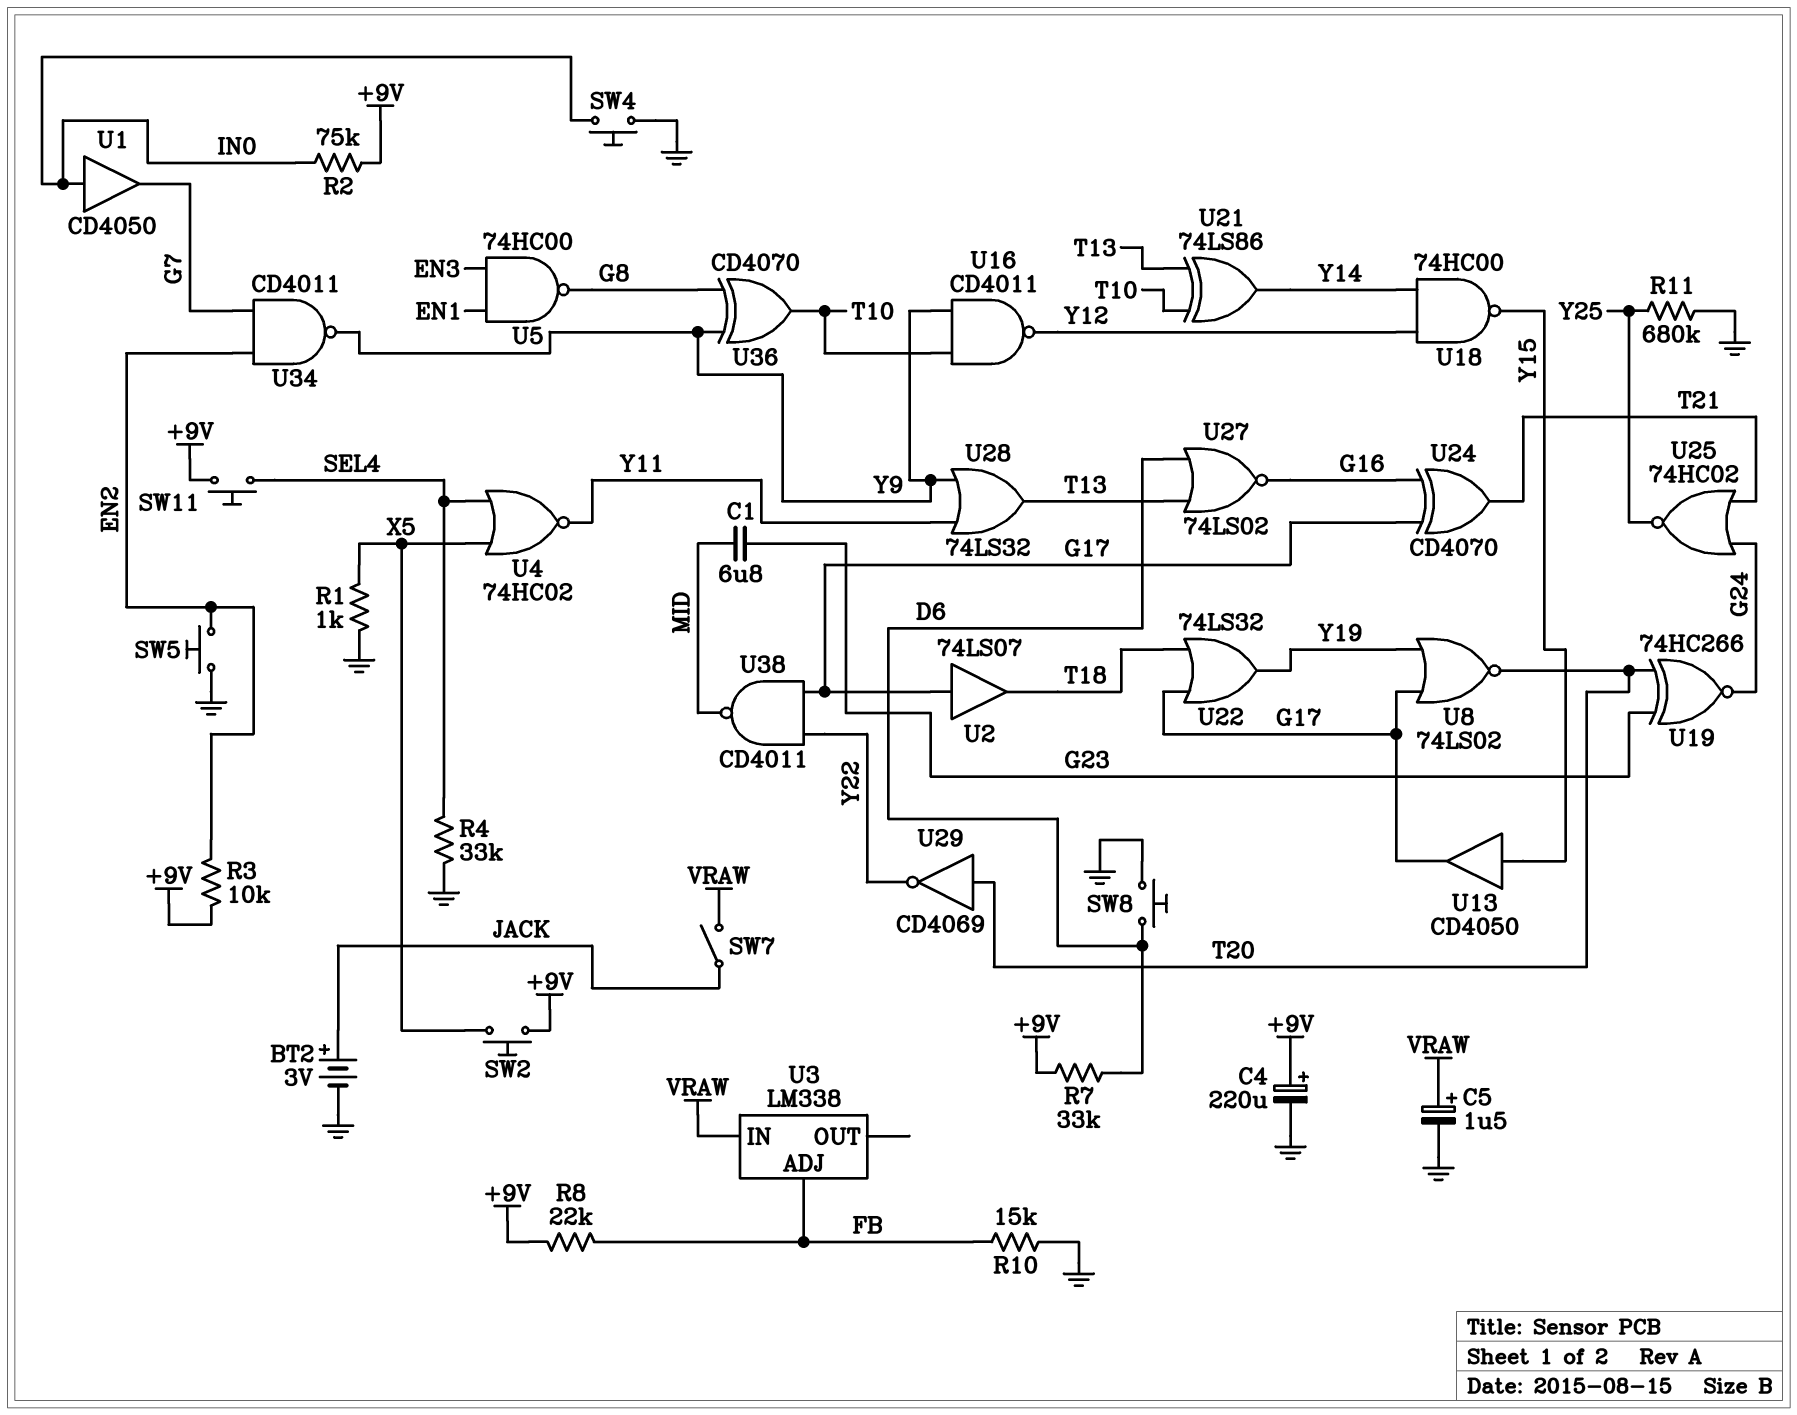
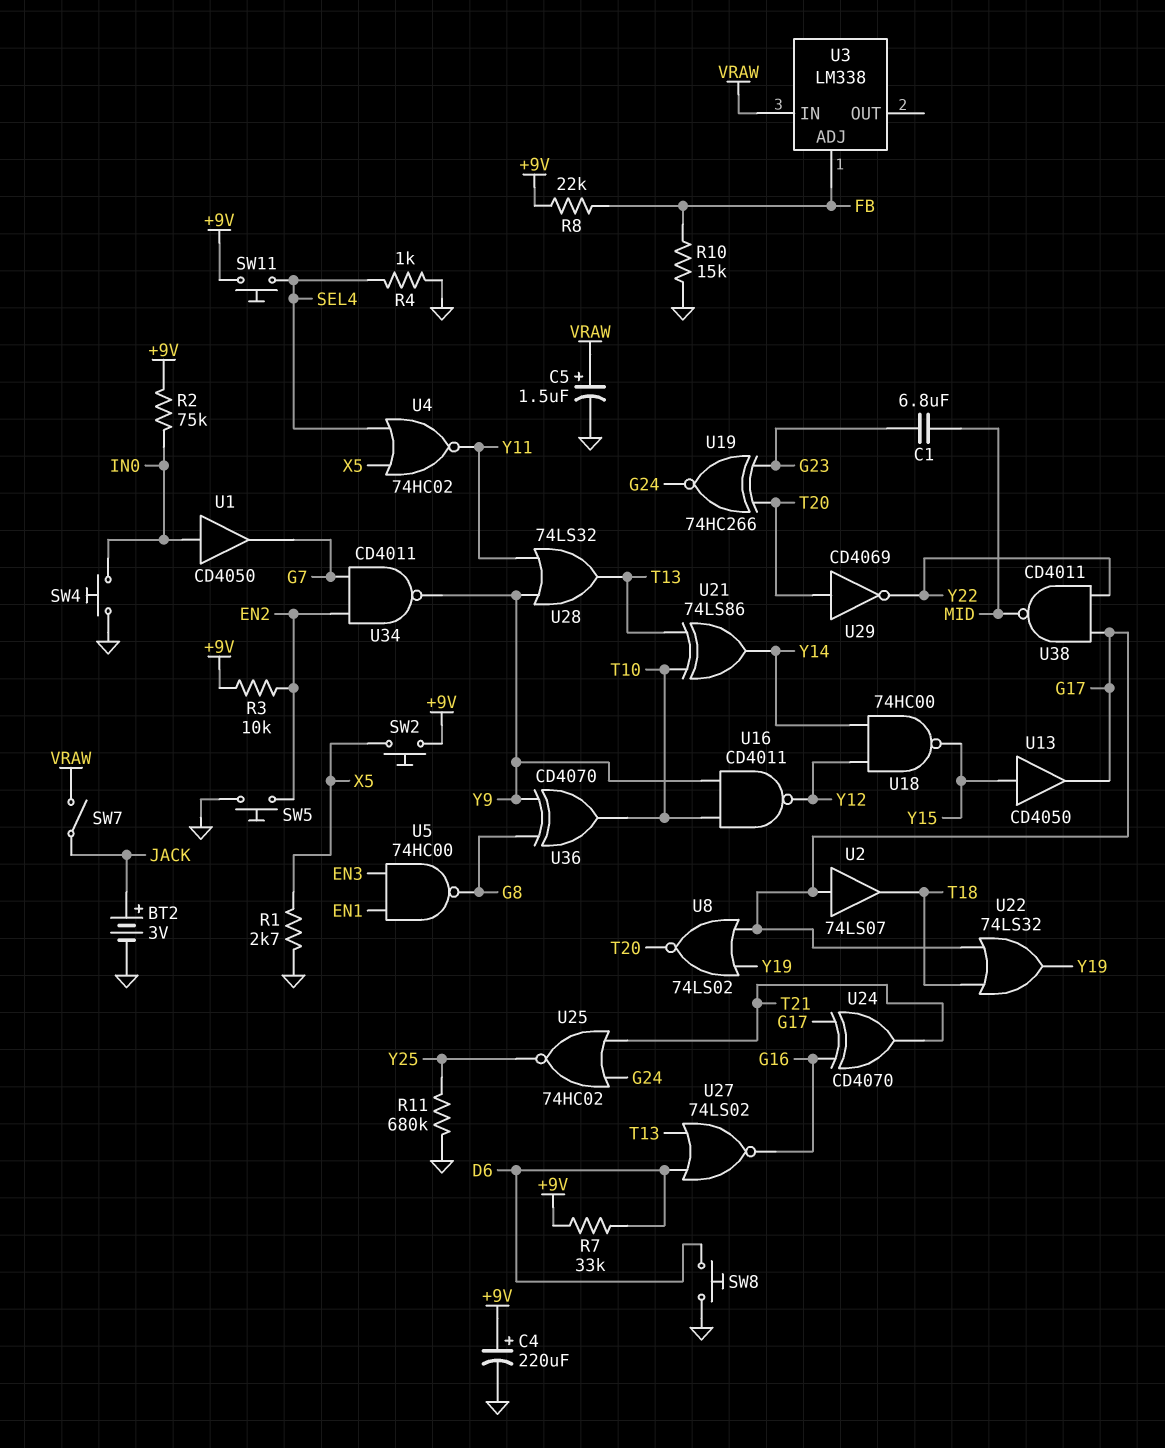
R1: 1k (GND, X5) -> 2.7k (GND, X5)
R4: 33k (GND, SEL4) -> 1k (GND, SEL4)

